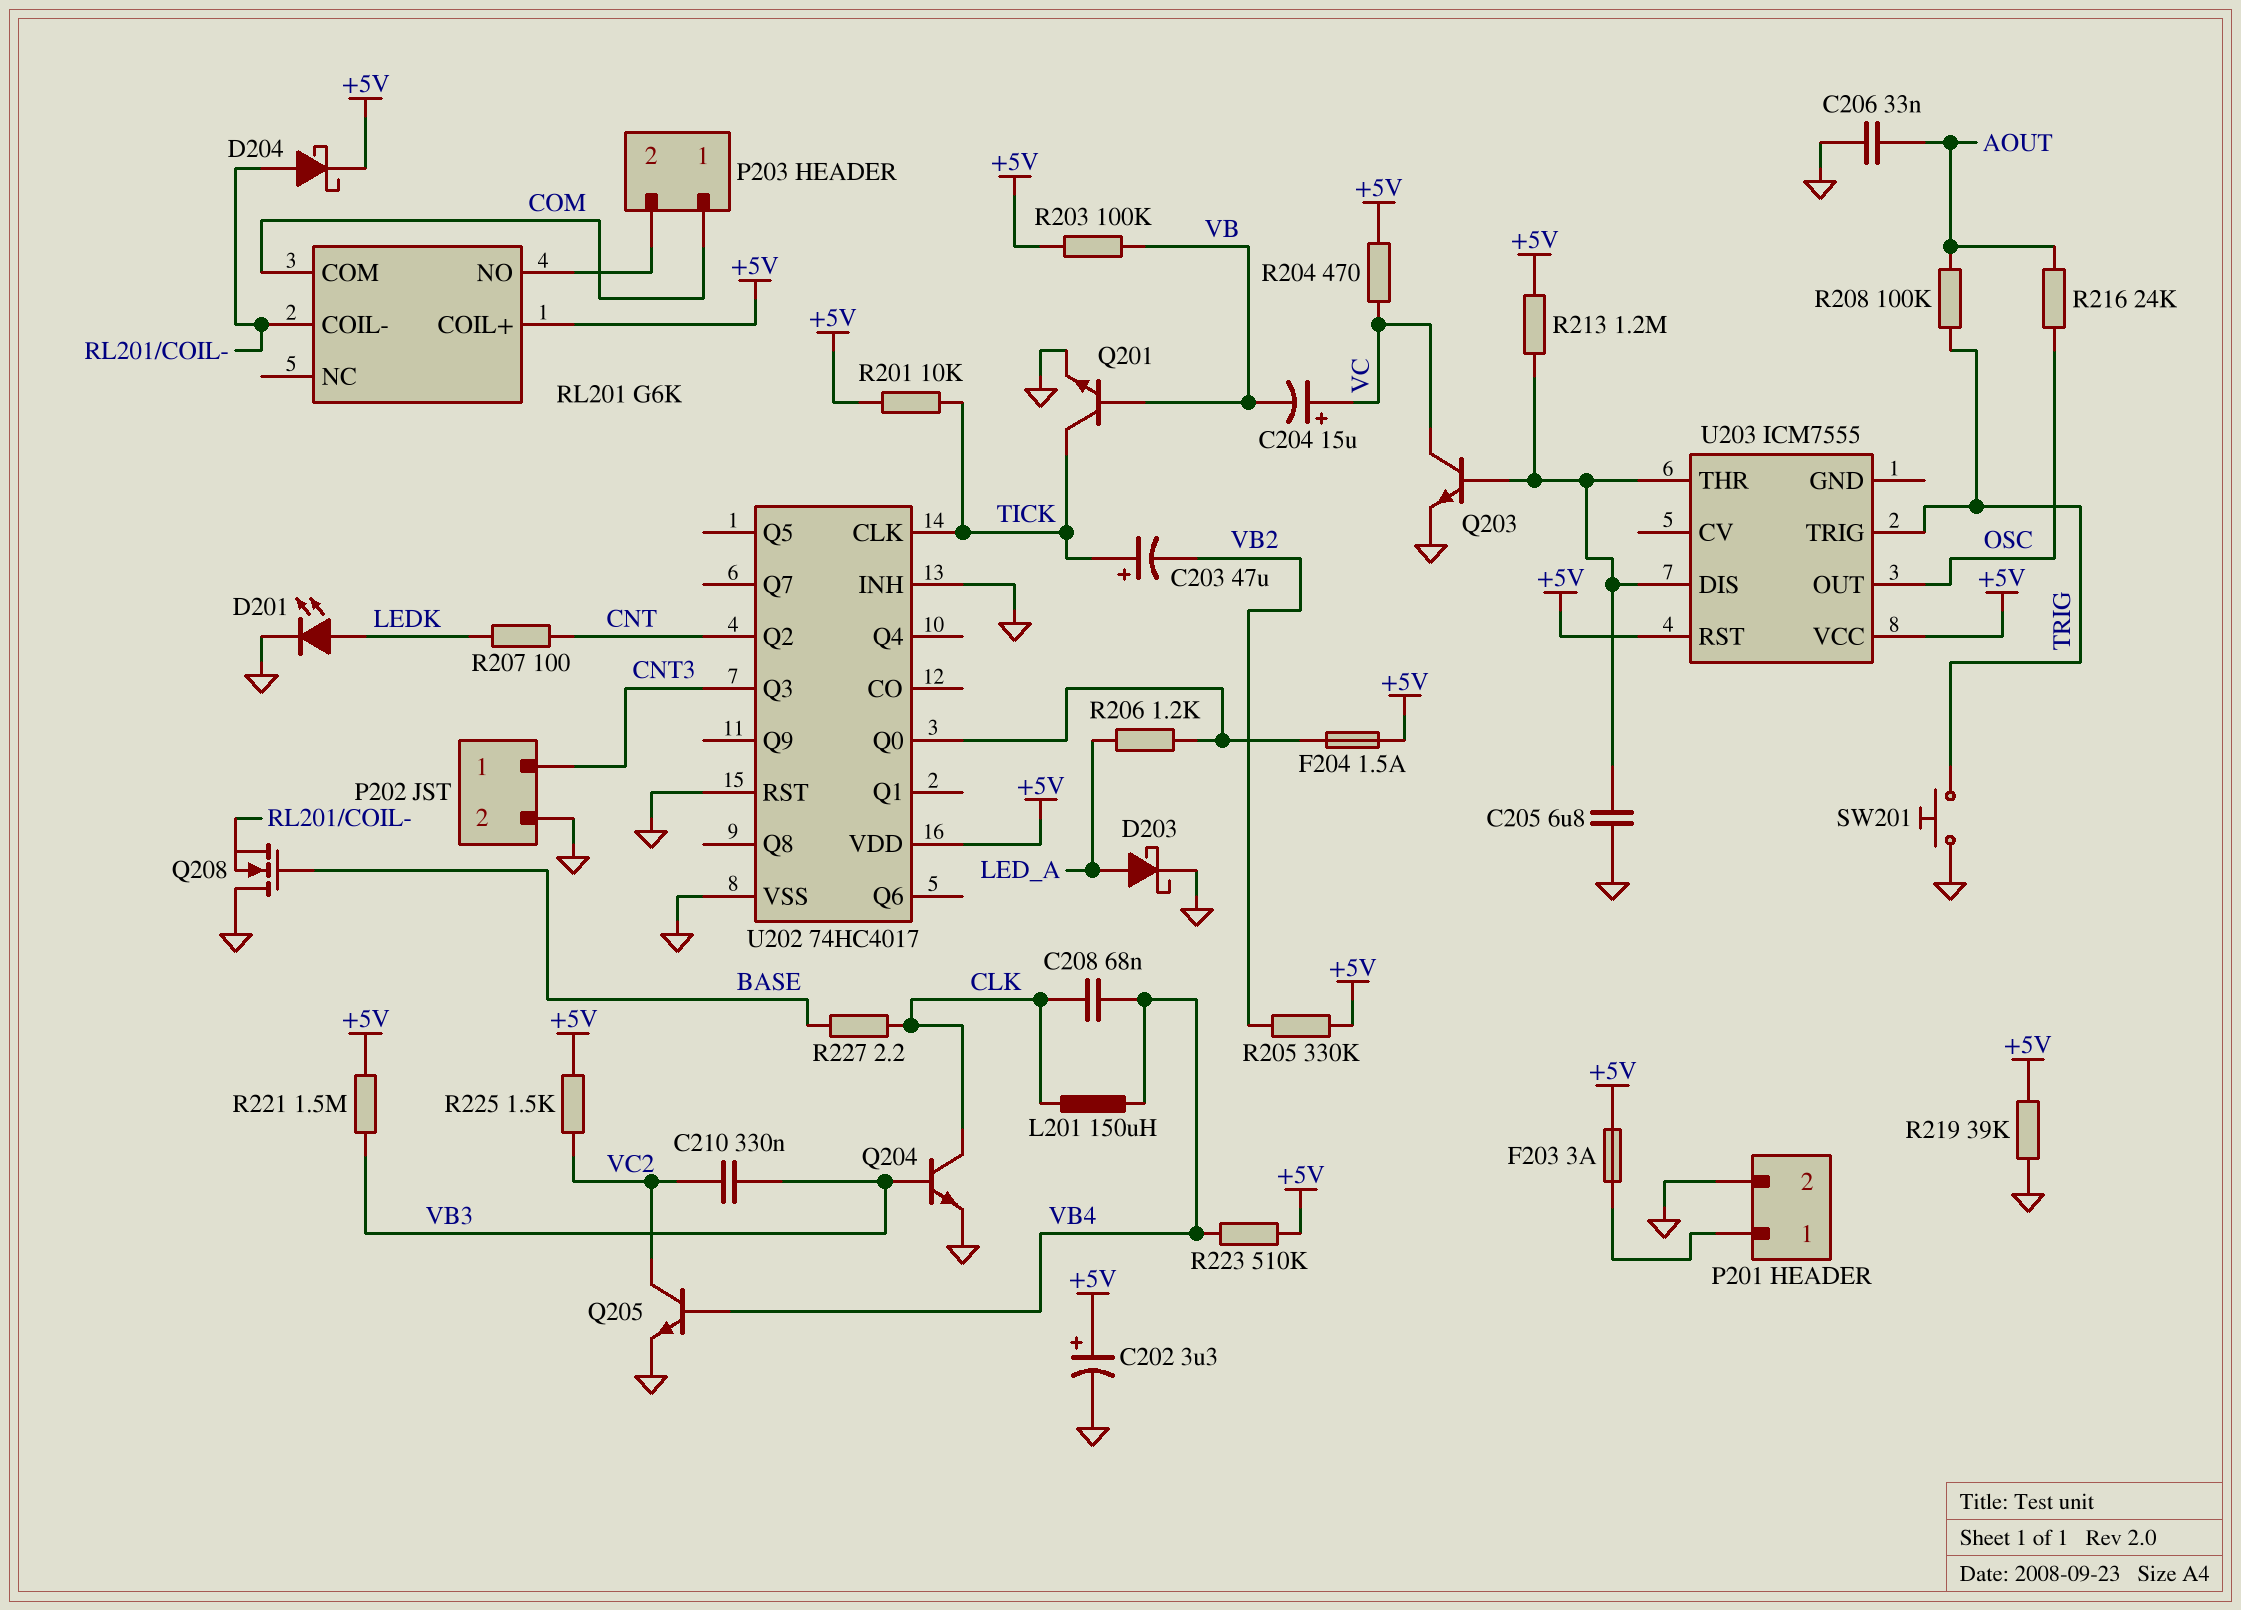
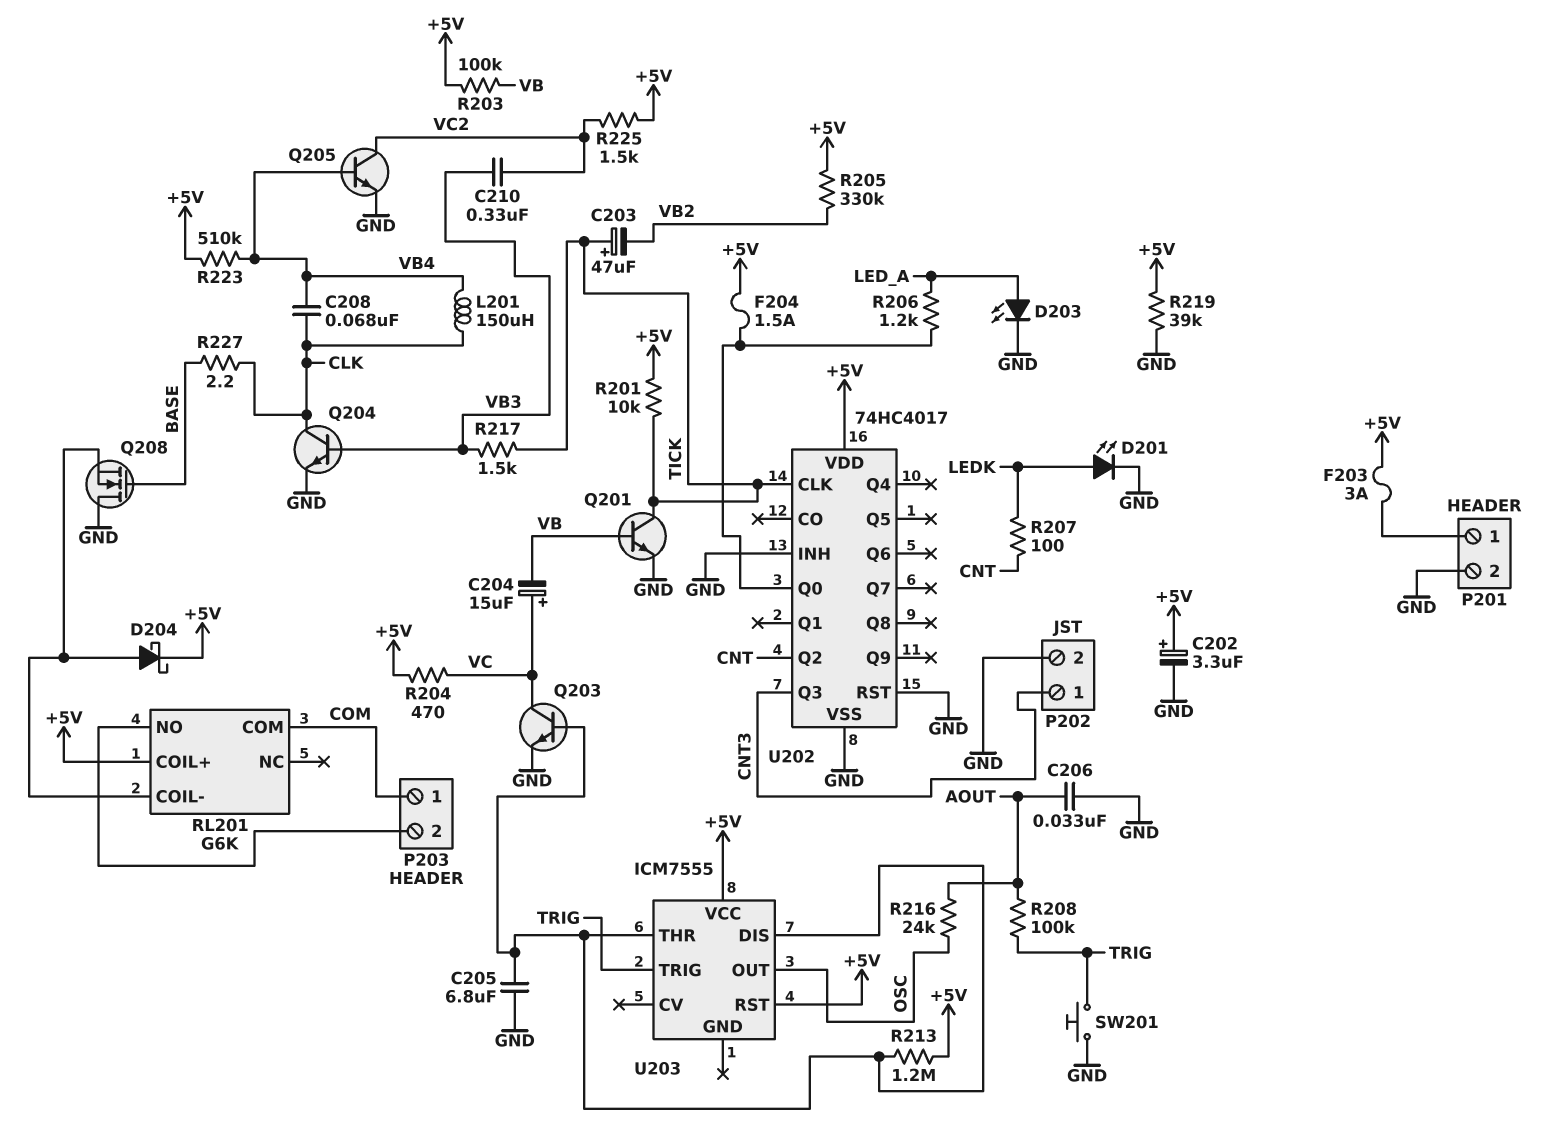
D203: schottky (A LED_A, K GND) -> LED (A LED_A, K GND)
R217: none -> 1.5k (TICK, VB3)
R221: 1.5M (+5V, VB3) -> none

